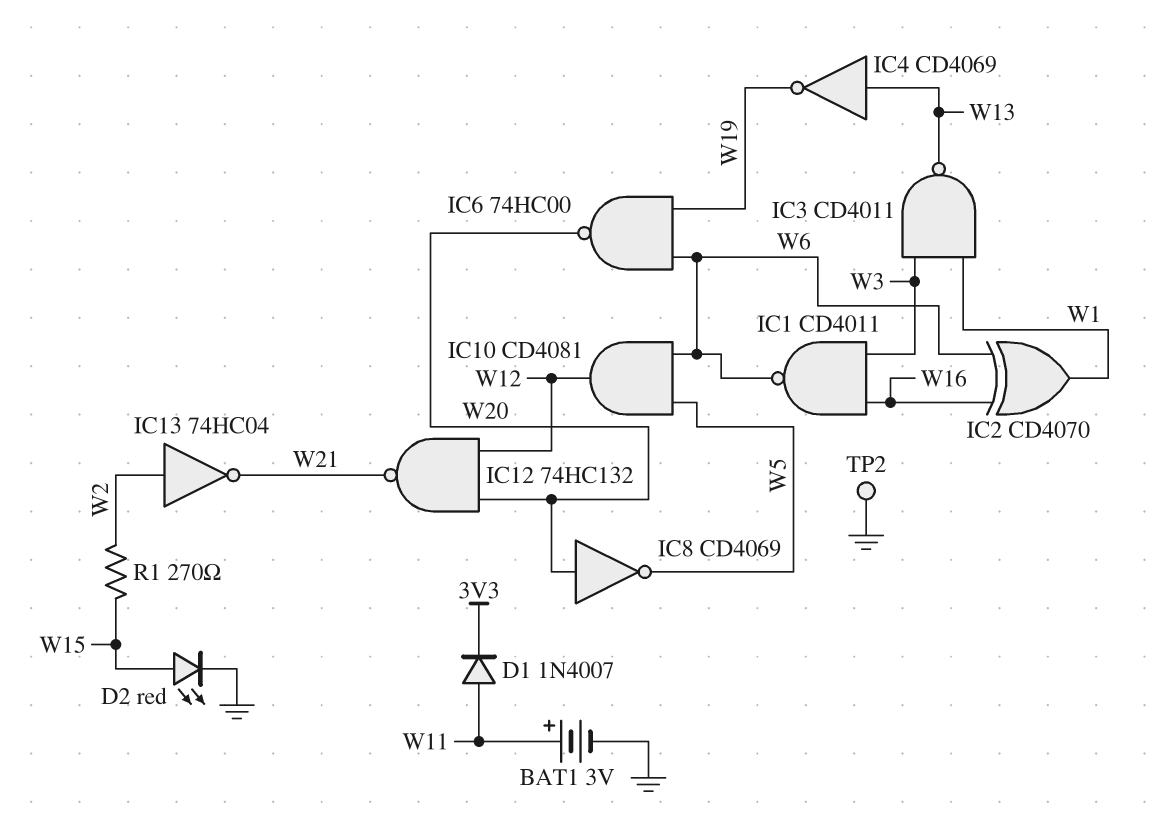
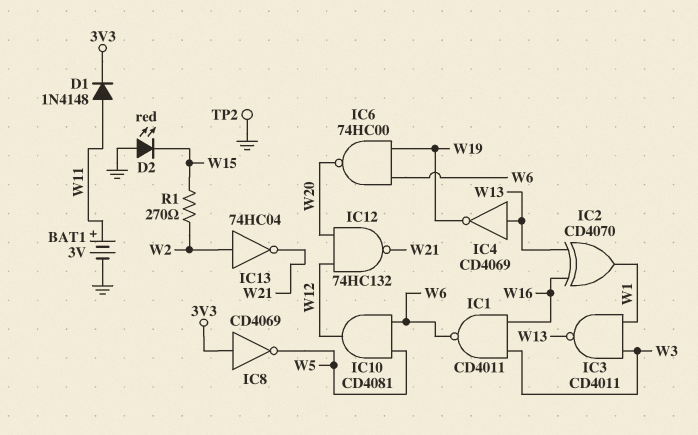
D1: diode 1N4007 (A W11, K 3V3) -> diode 1N4148 (A W11, K 3V3)
D2: LED red (A W15, K GND) -> LED red (A GND, K W15)
IC2: XOR CD4070 (in W6, in W16, out W1) -> XOR CD4070 (in W13, in W16, out W1)
IC8: NOT CD4069 (in W20, out W5) -> NOT CD4069 (in 3V3, out W5)

